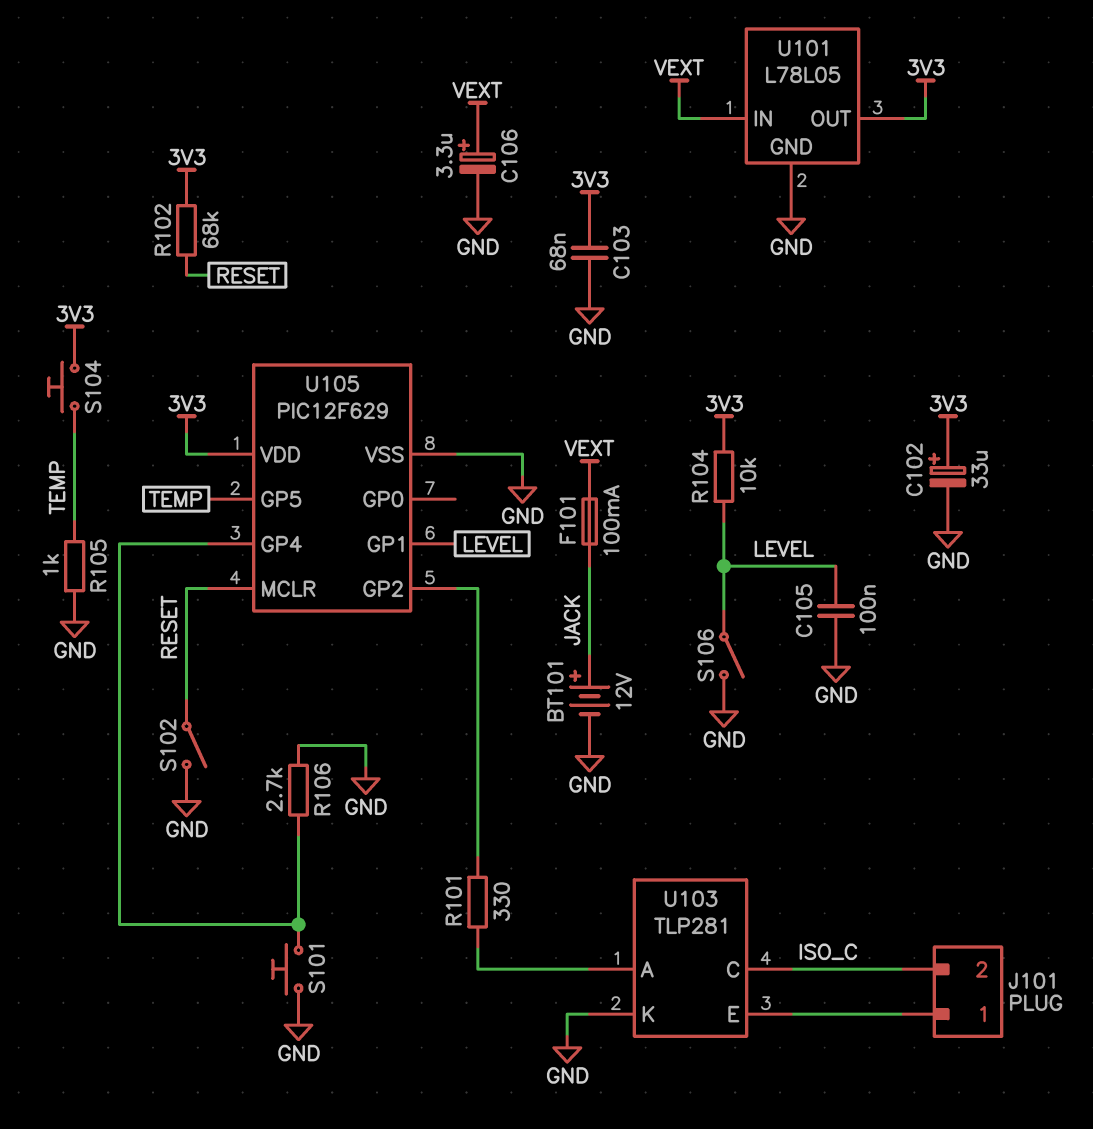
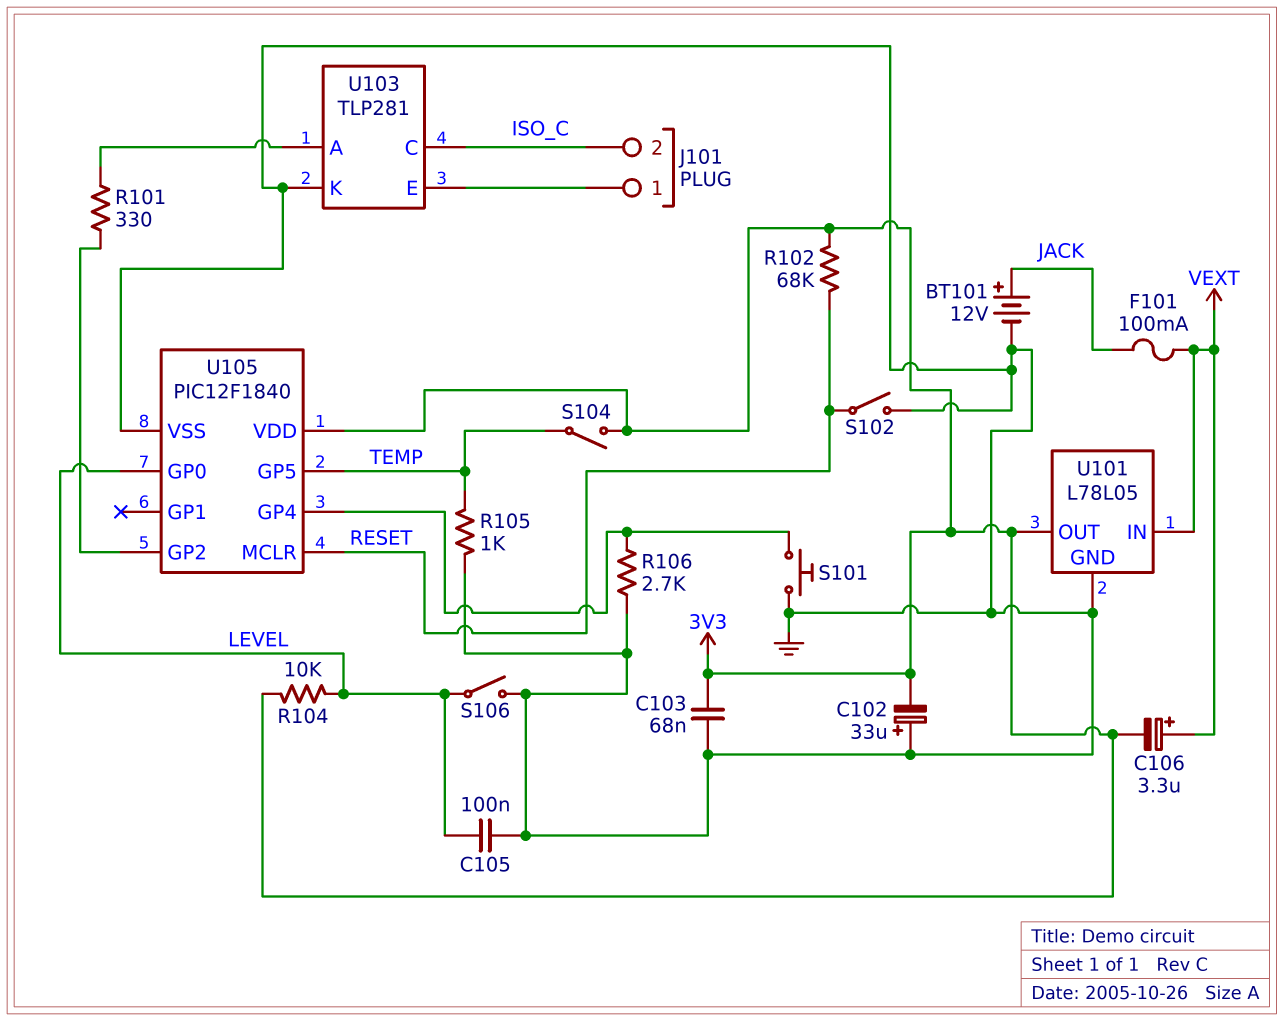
C102: 33uF (plus 3V3, minus GND) -> 33uF (plus GND, minus 3V3)
C106: 3.3uF (plus VEXT, minus GND) -> 3.3uF (plus VEXT, minus 3V3)
S104: button (3V3, TEMP) -> switch (3V3, TEMP)
U105: PIC12F629 -> PIC12F1840
U105 pin GP0: none -> LEVEL
U105 pin GP1: LEVEL -> none

